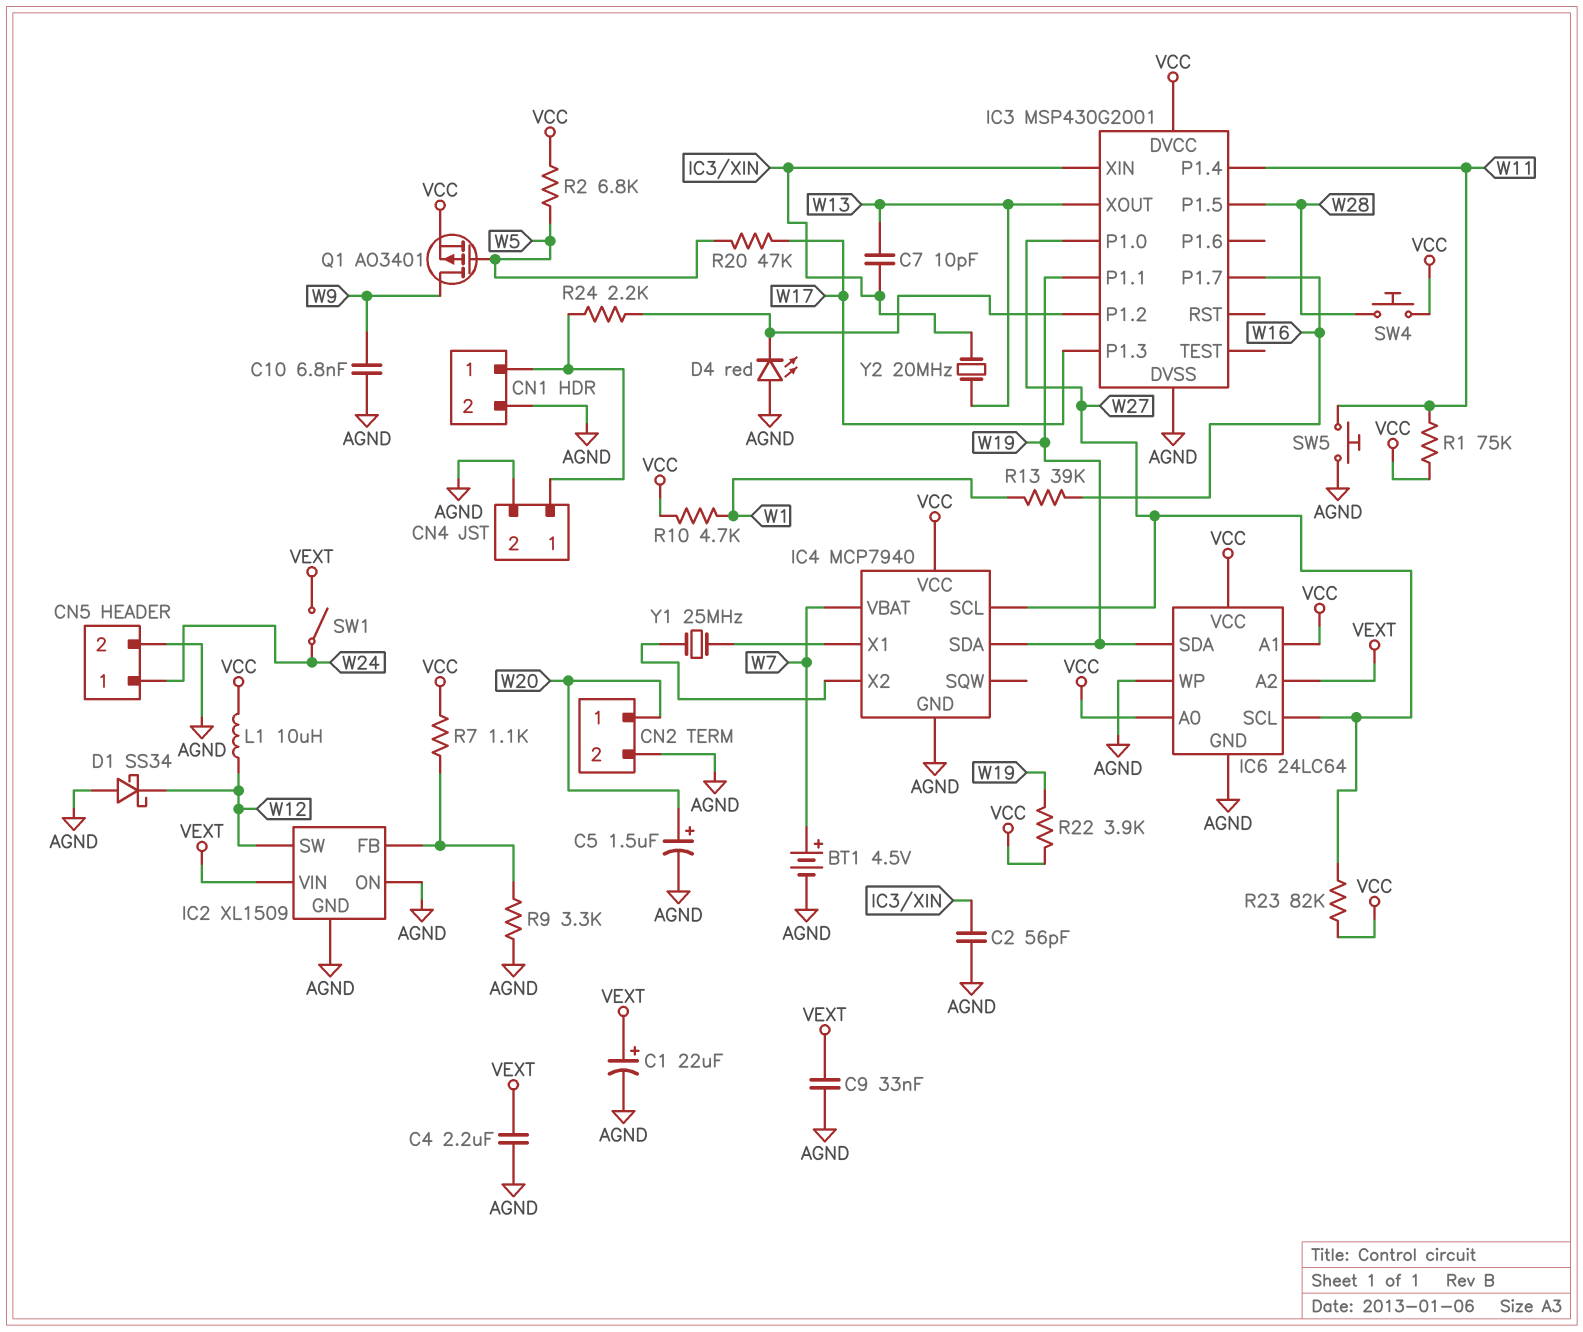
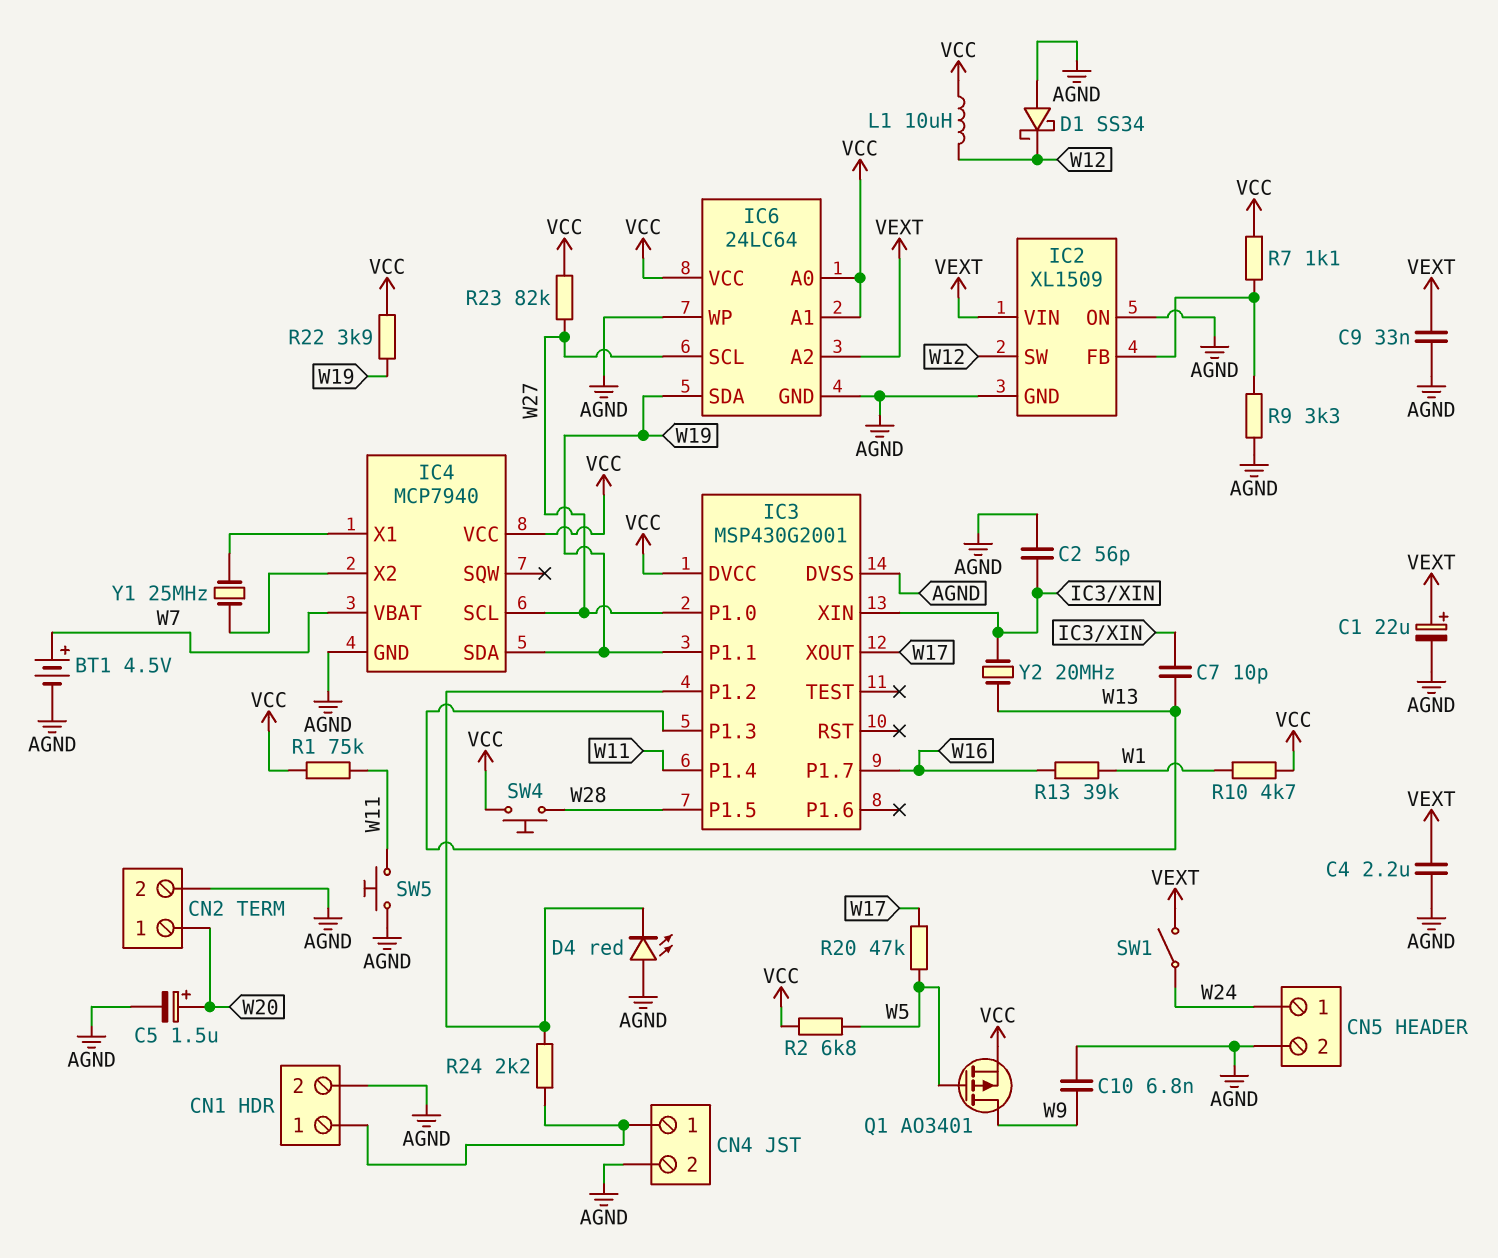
IC3 pin P1.3: W17 -> W13
IC3 pin XOUT: W13 -> W17

